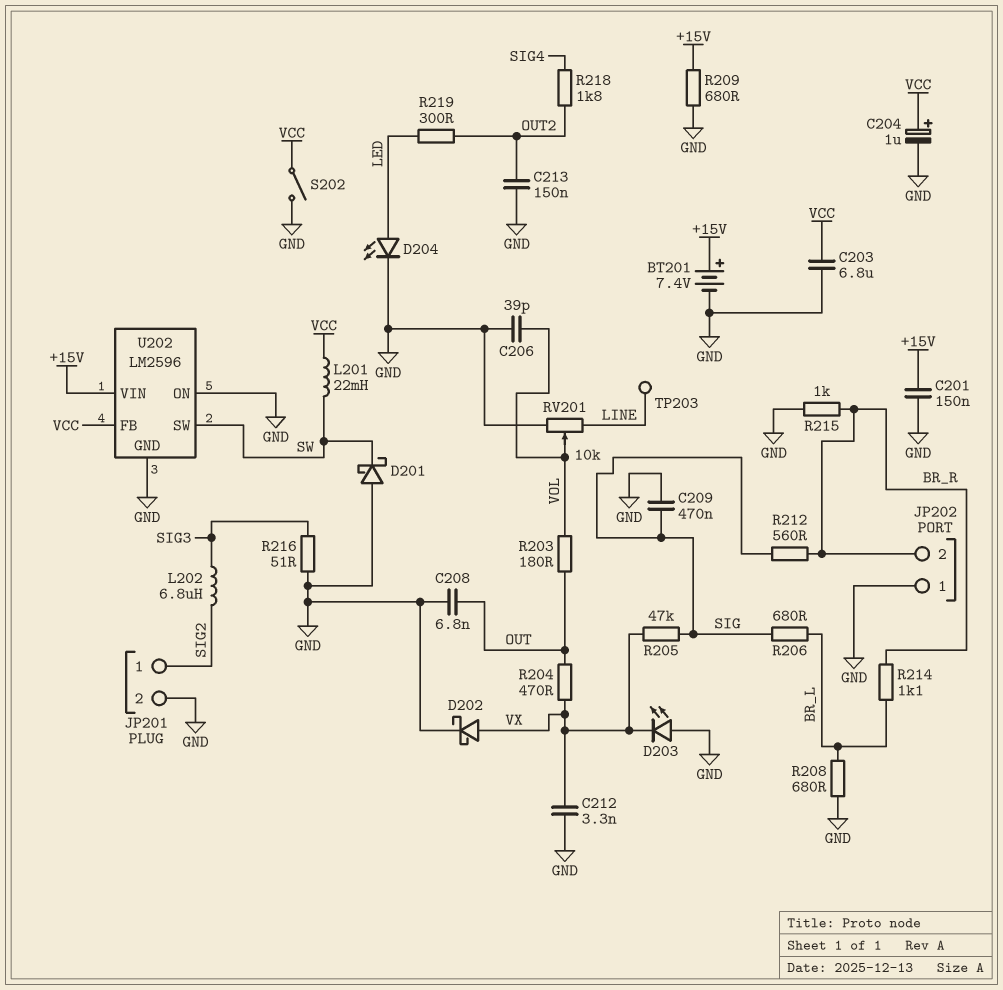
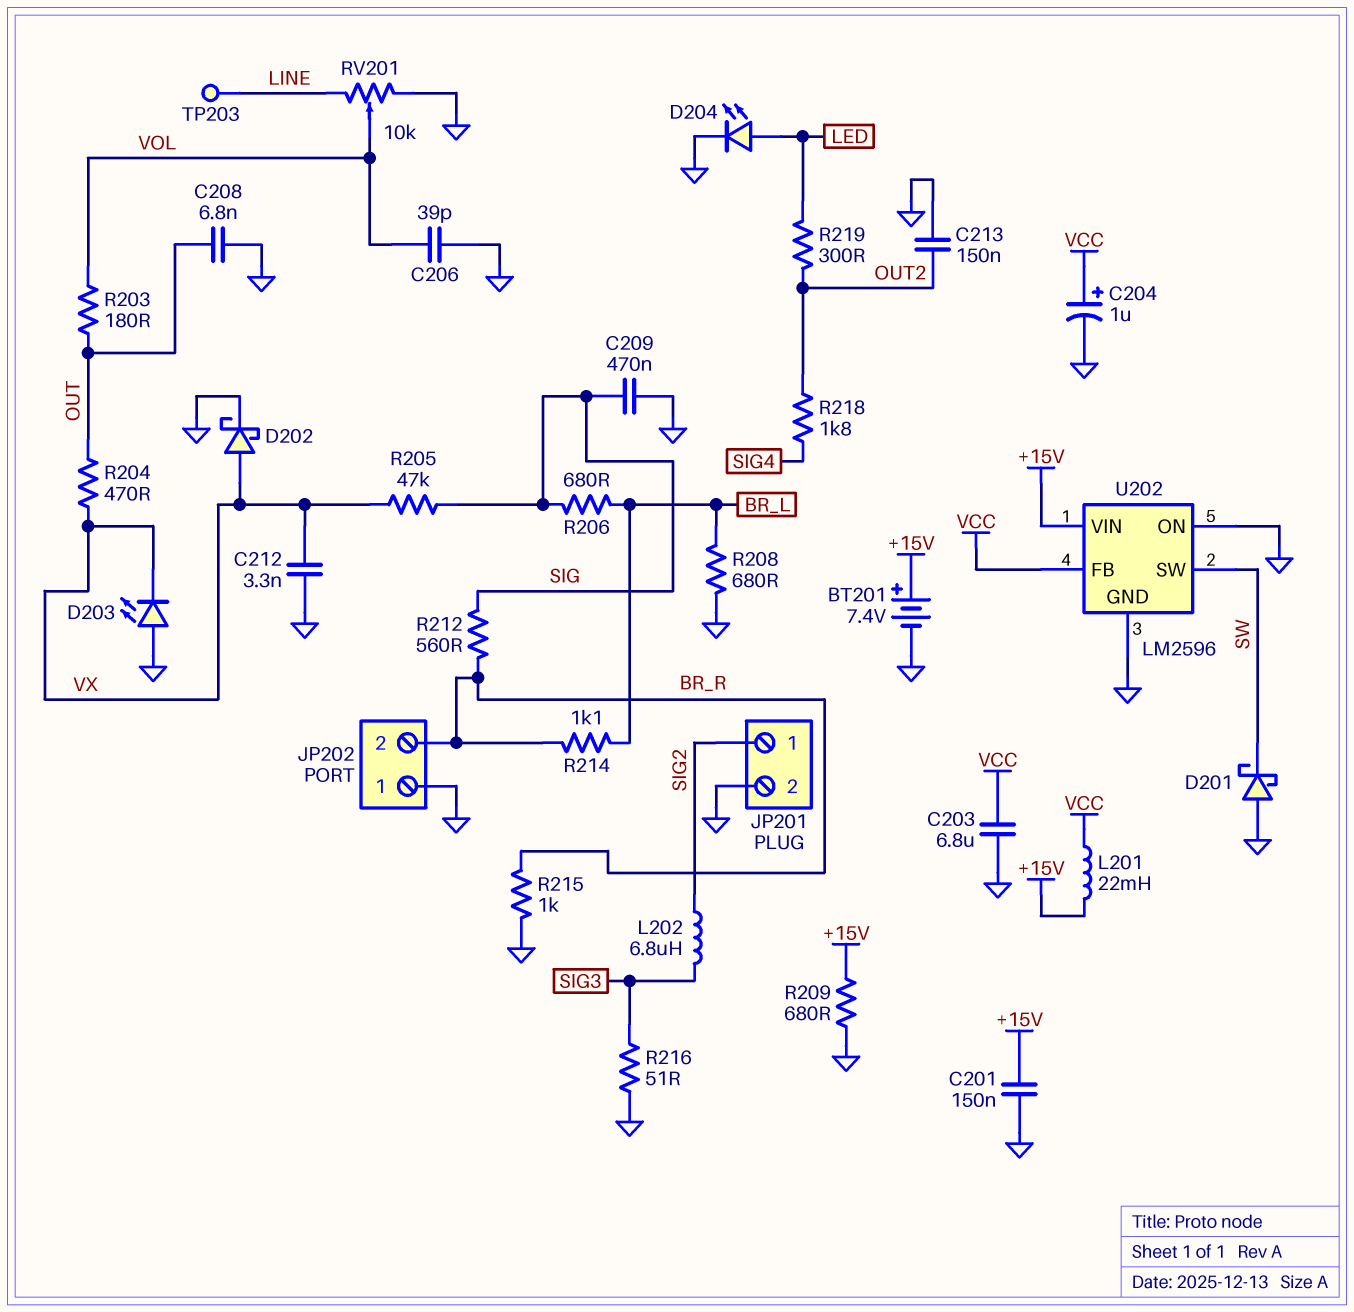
L201: 22mH (SW, VCC) -> 22mH (+15V, VCC)
S202: switch (GND, VCC) -> none

